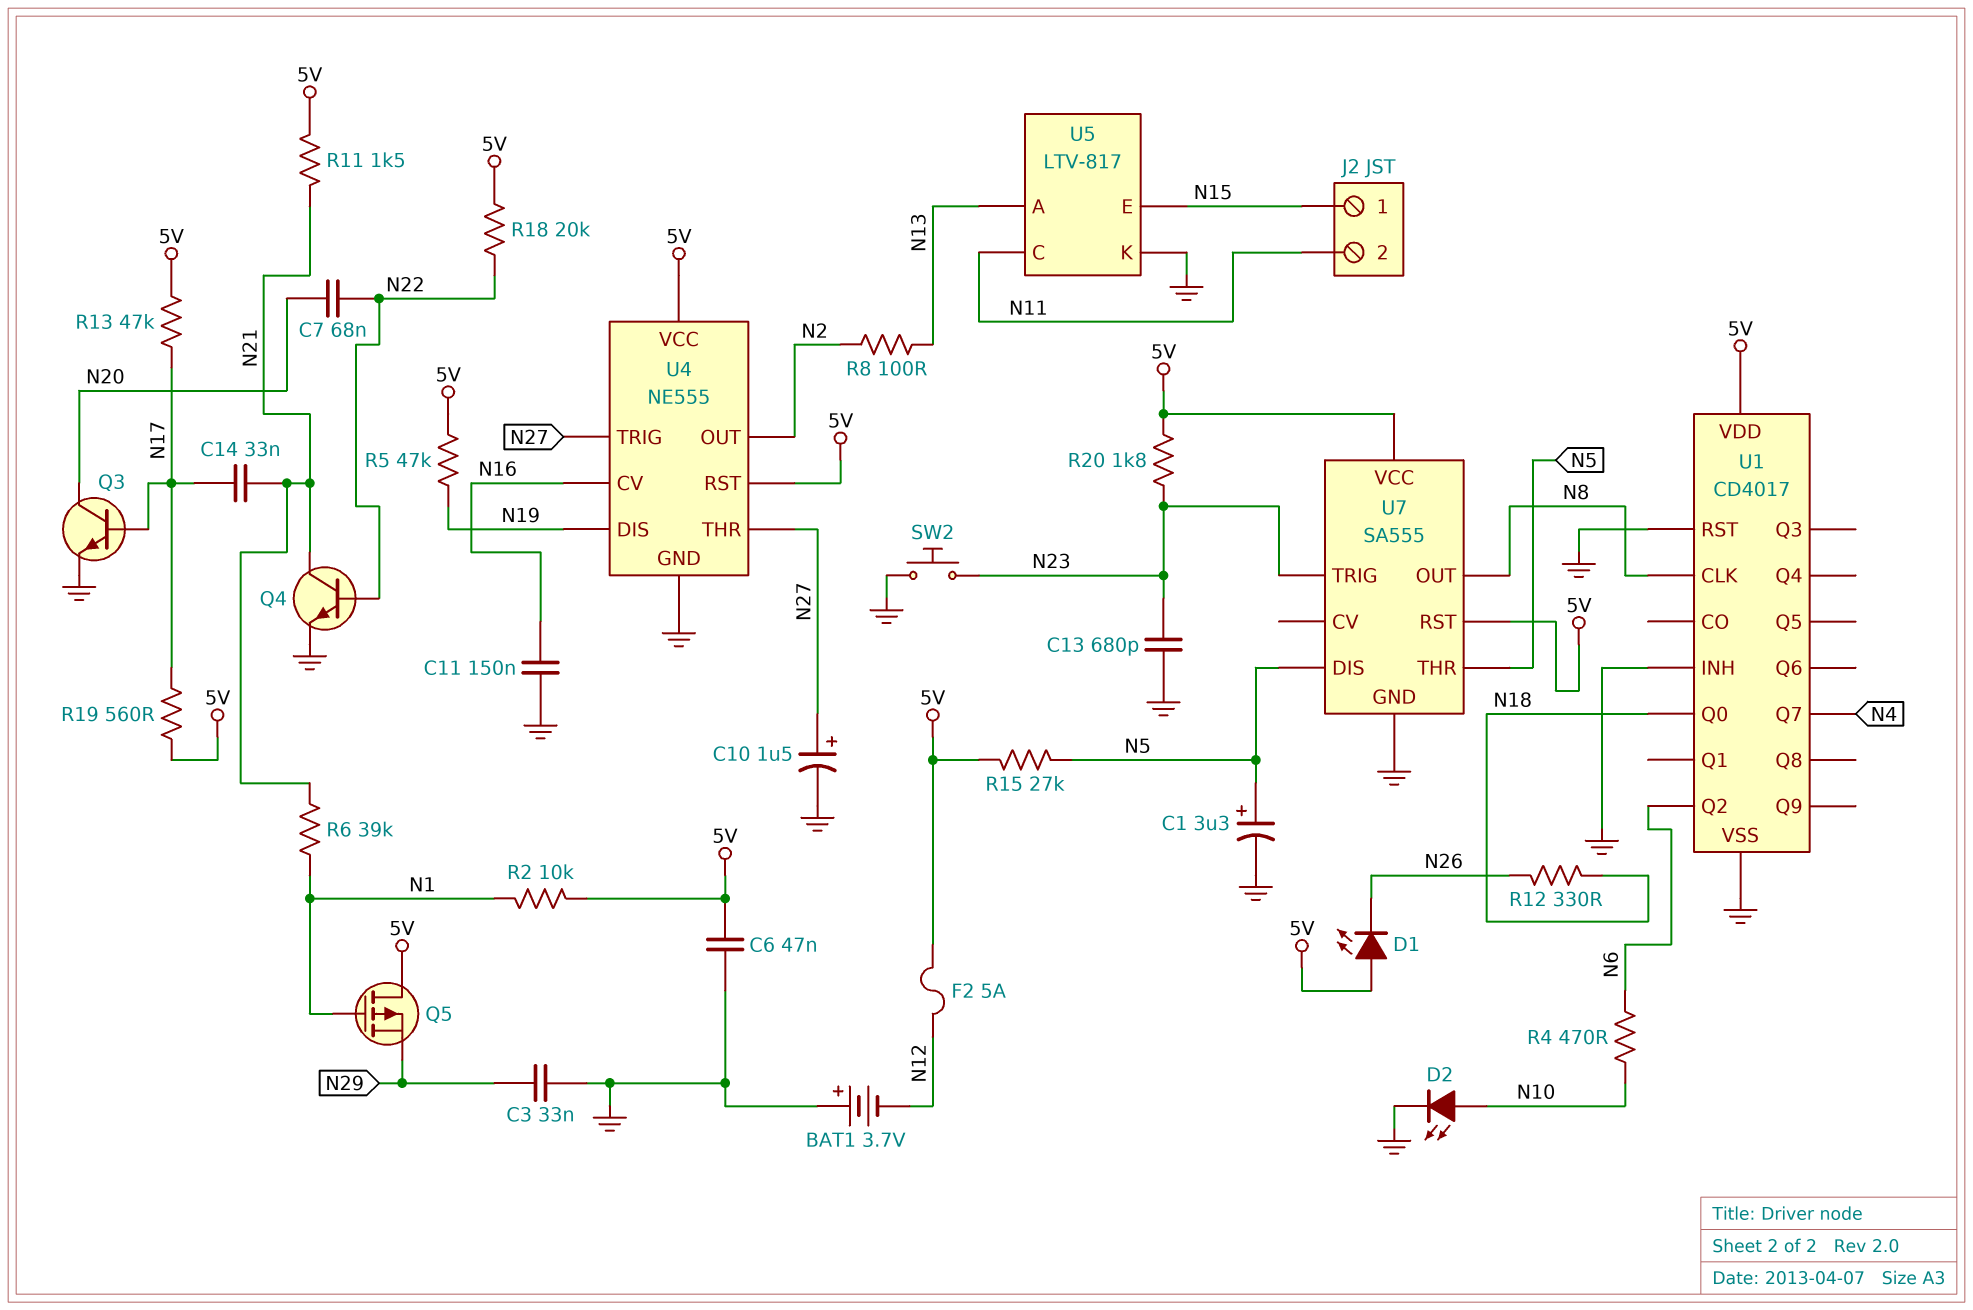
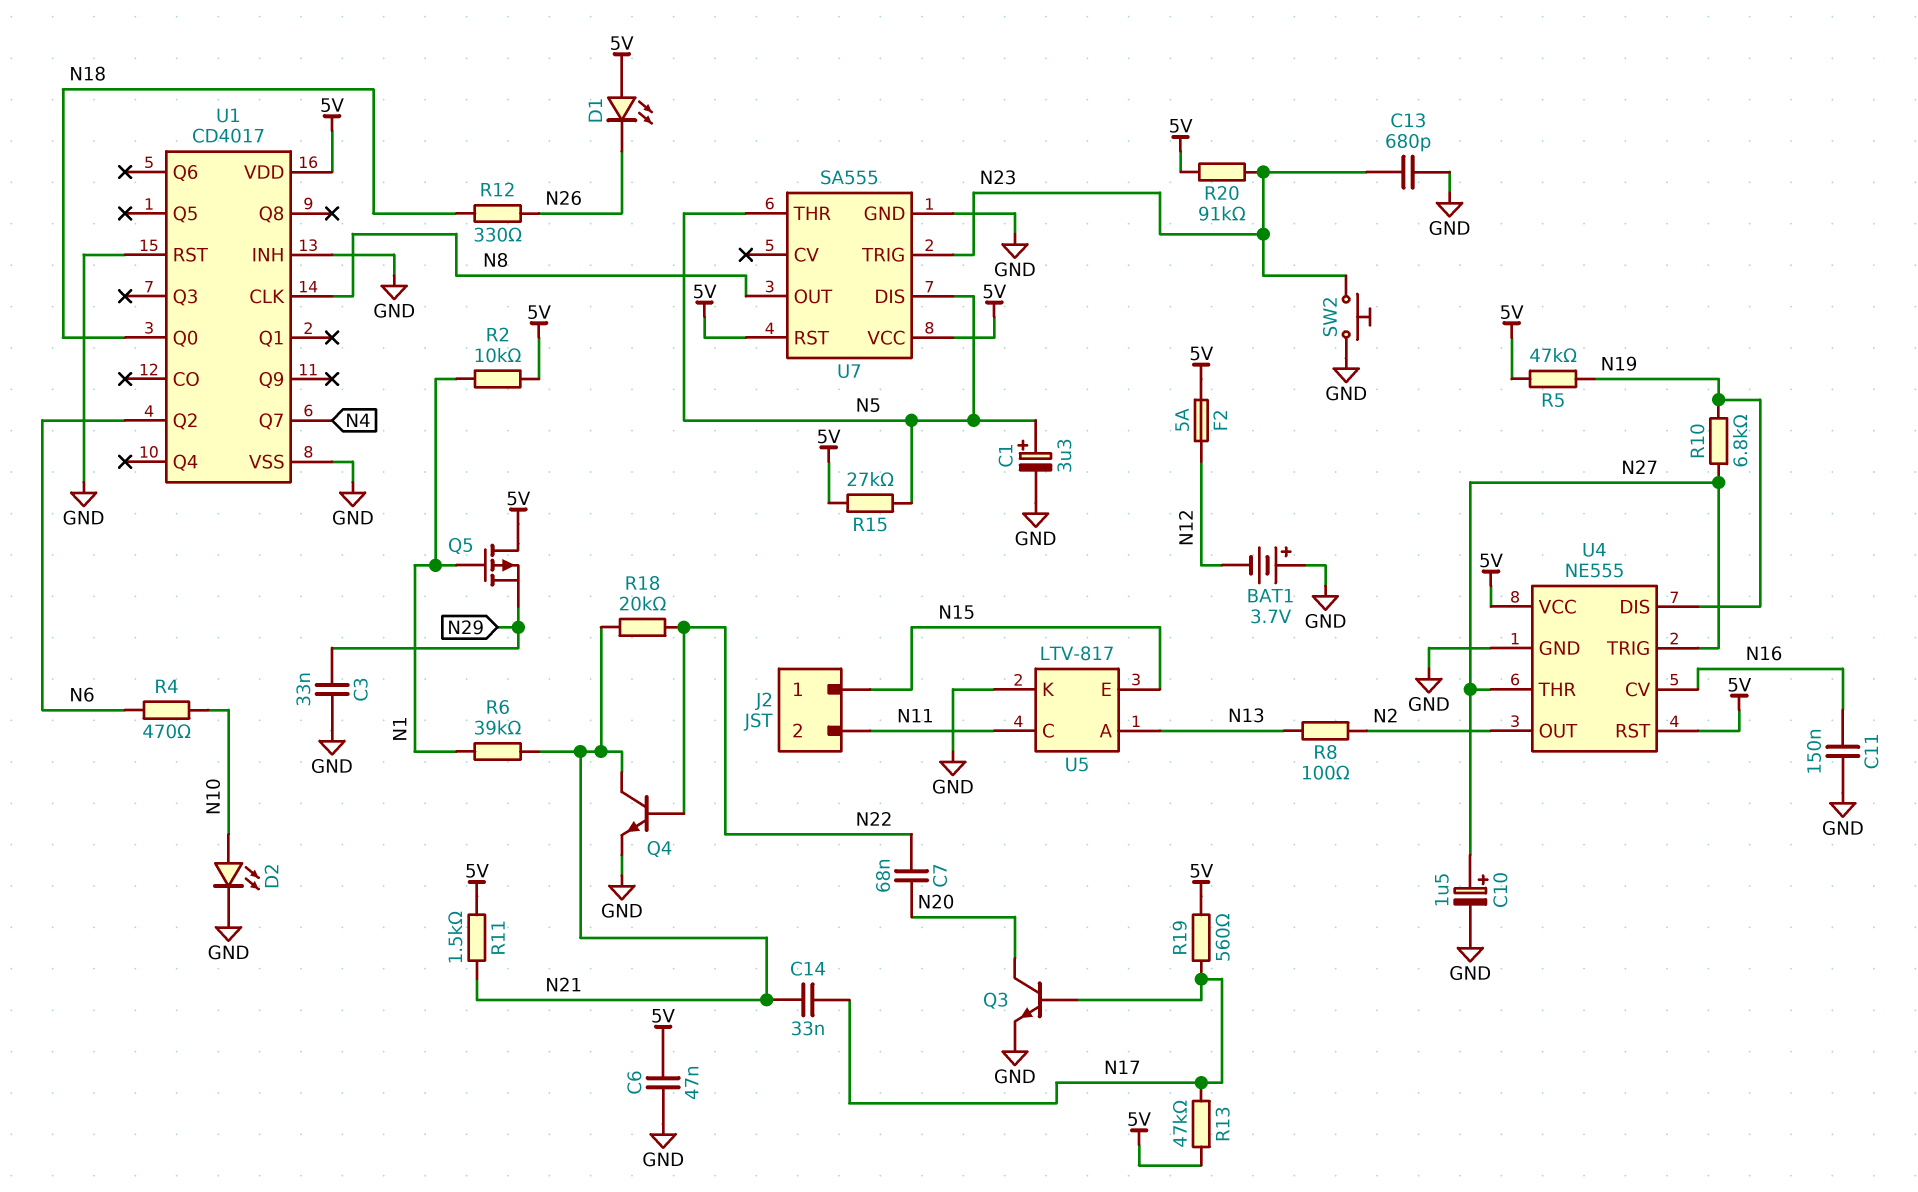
R10: none -> 6.8k (N19, N27)
R18: 20k (5V, N22) -> 20k (N21, N22)
R20: 1.8k (5V, N23) -> 91k (5V, N23)

